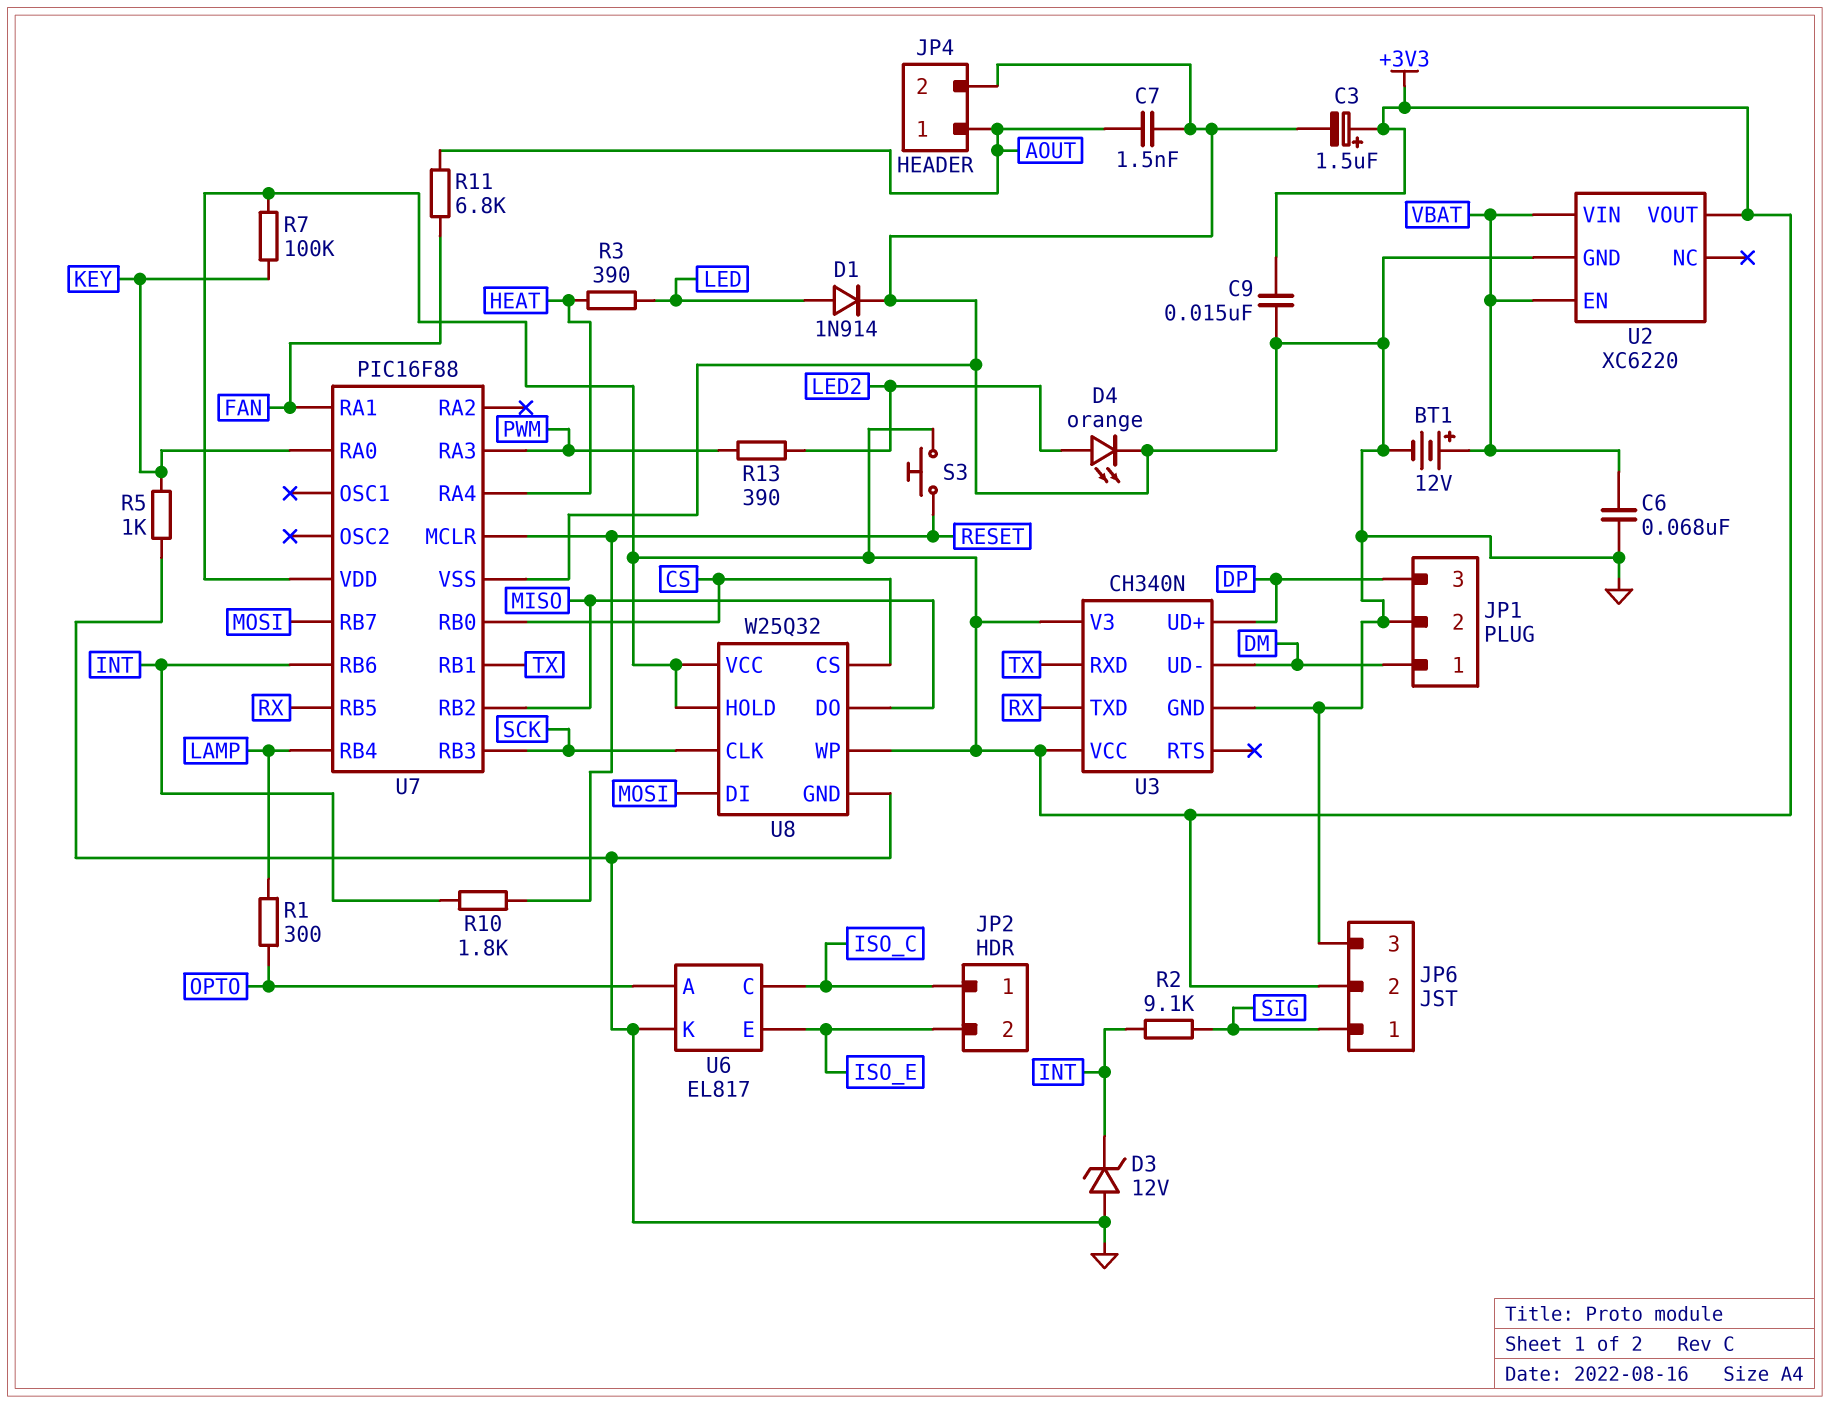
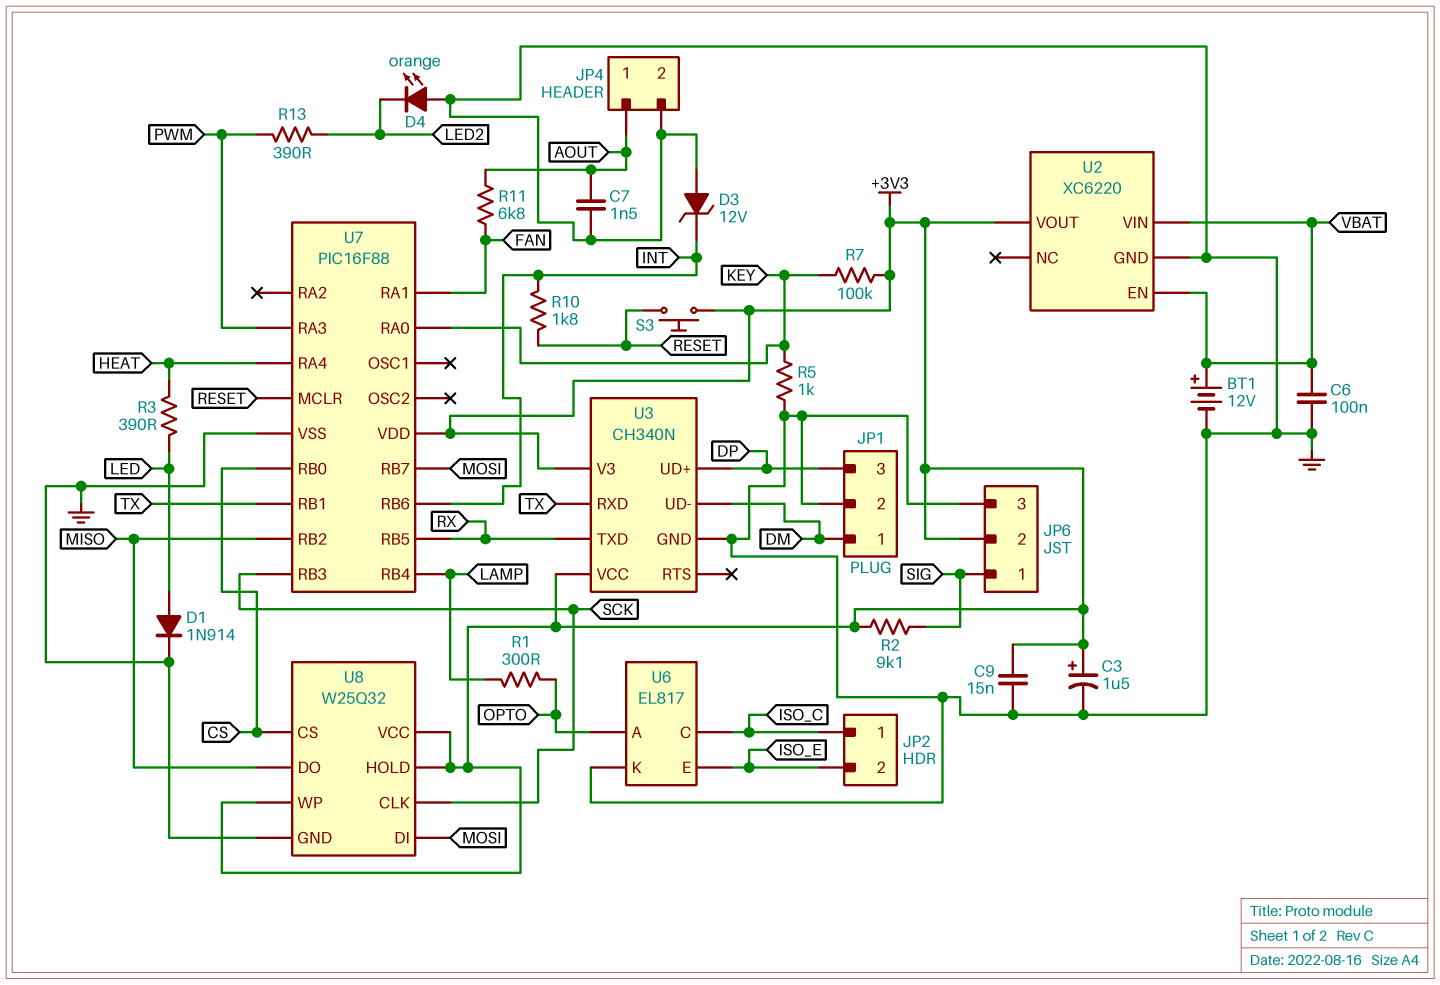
C6: 68nF (GND, VBAT) -> 100nF (GND, VBAT)
D4: LED orange (A LED2, K GND) -> LED orange (A GND, K LED2)
R2: 9.1k (INT, SIG) -> 9.1k (+3V3, SIG)

